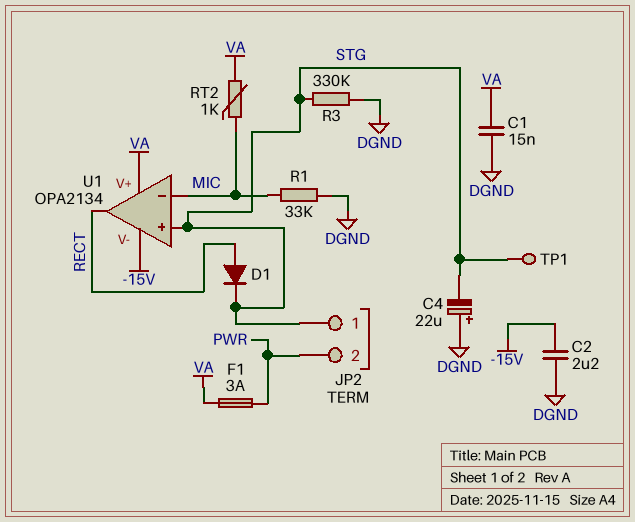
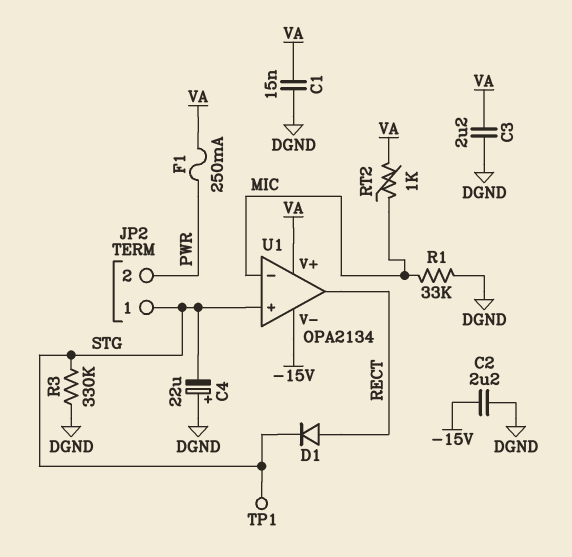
C3: none -> 2.2uF (DGND, VA)
F1: 3A (PWR, VA) -> 250mA (PWR, VA)

